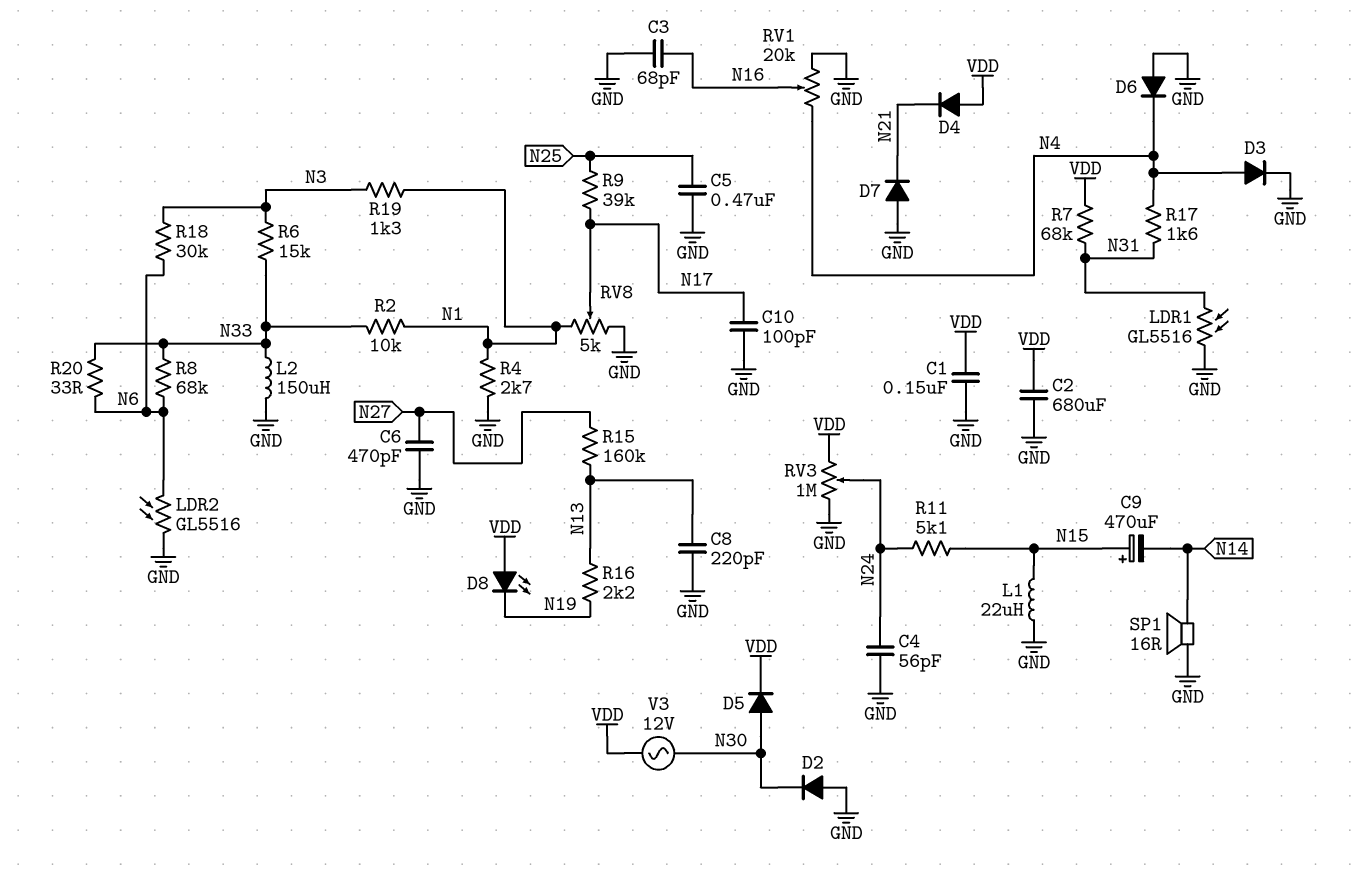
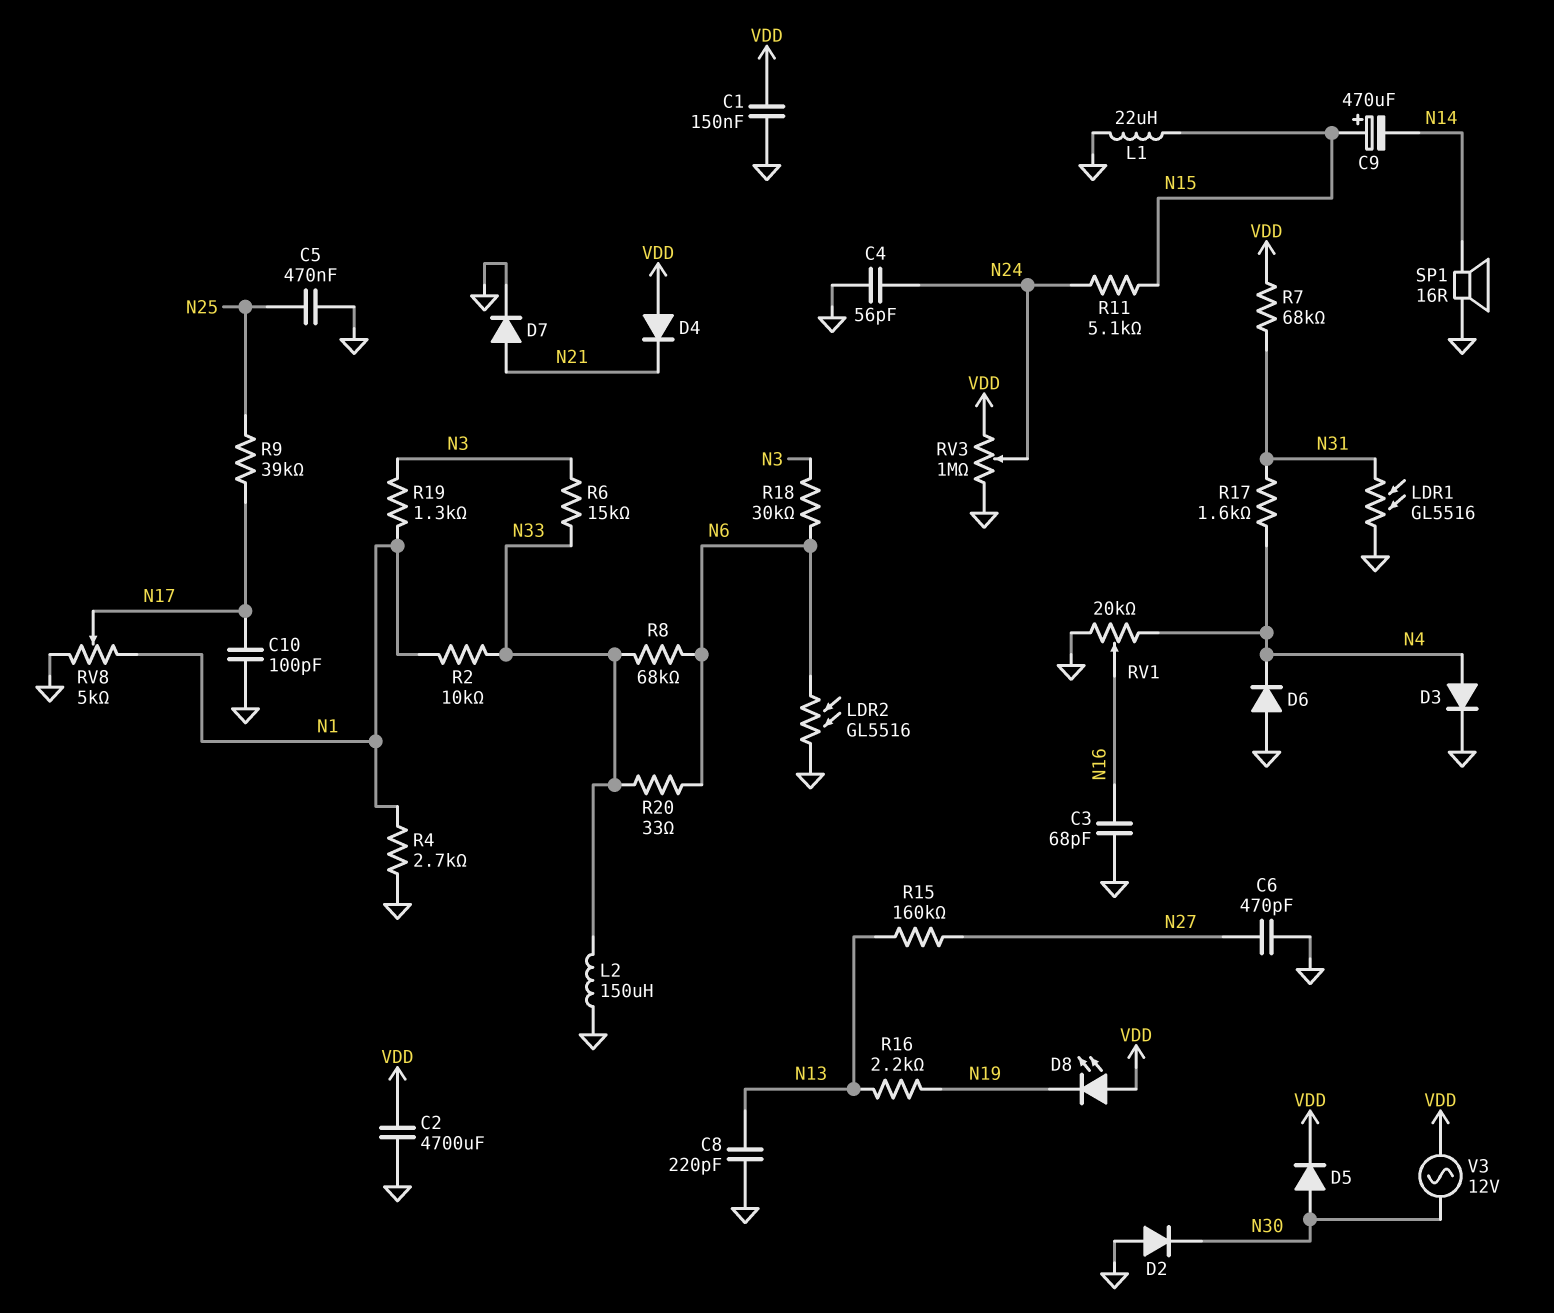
C2: 680uF (GND, VDD) -> 4700uF (GND, VDD)
D7: diode (A GND, K N21) -> diode (A N21, K GND)

